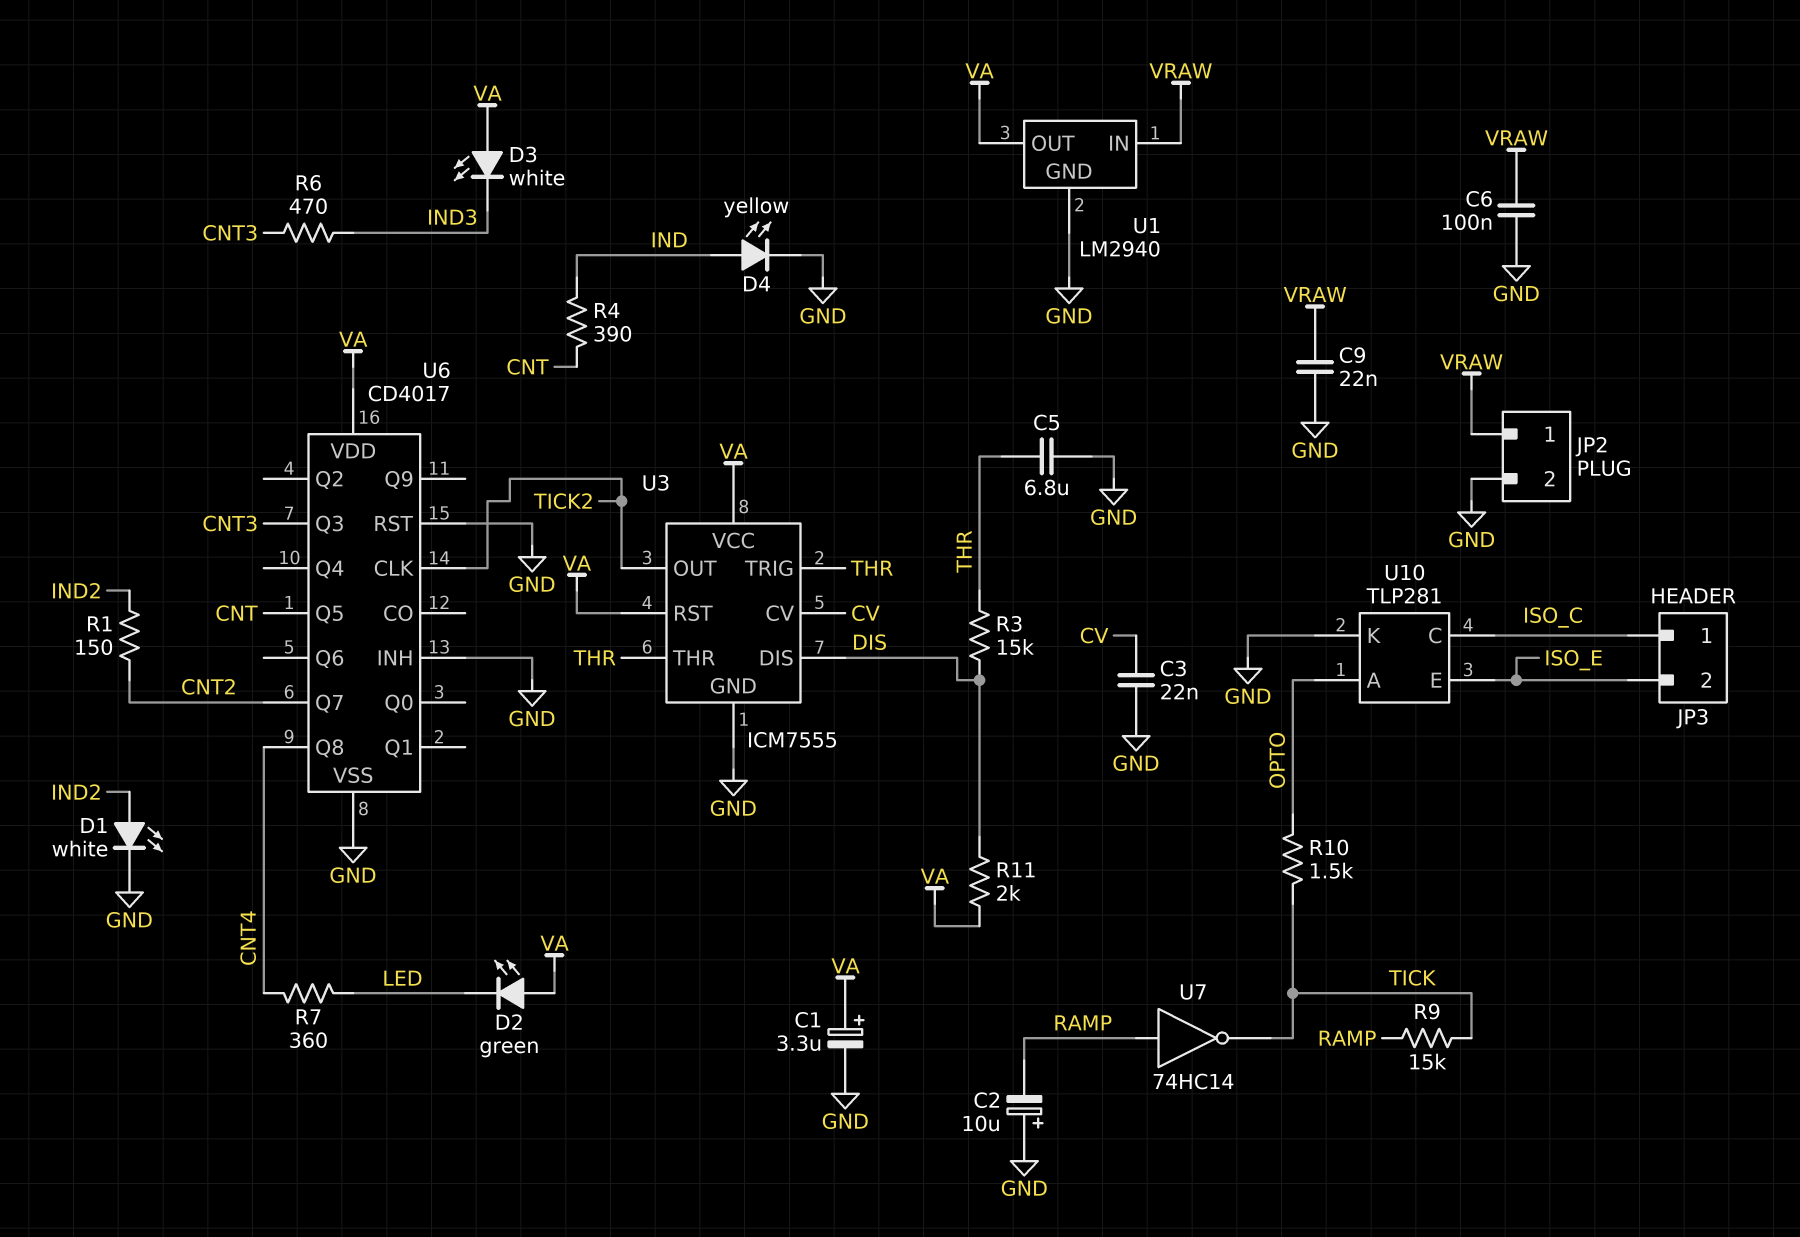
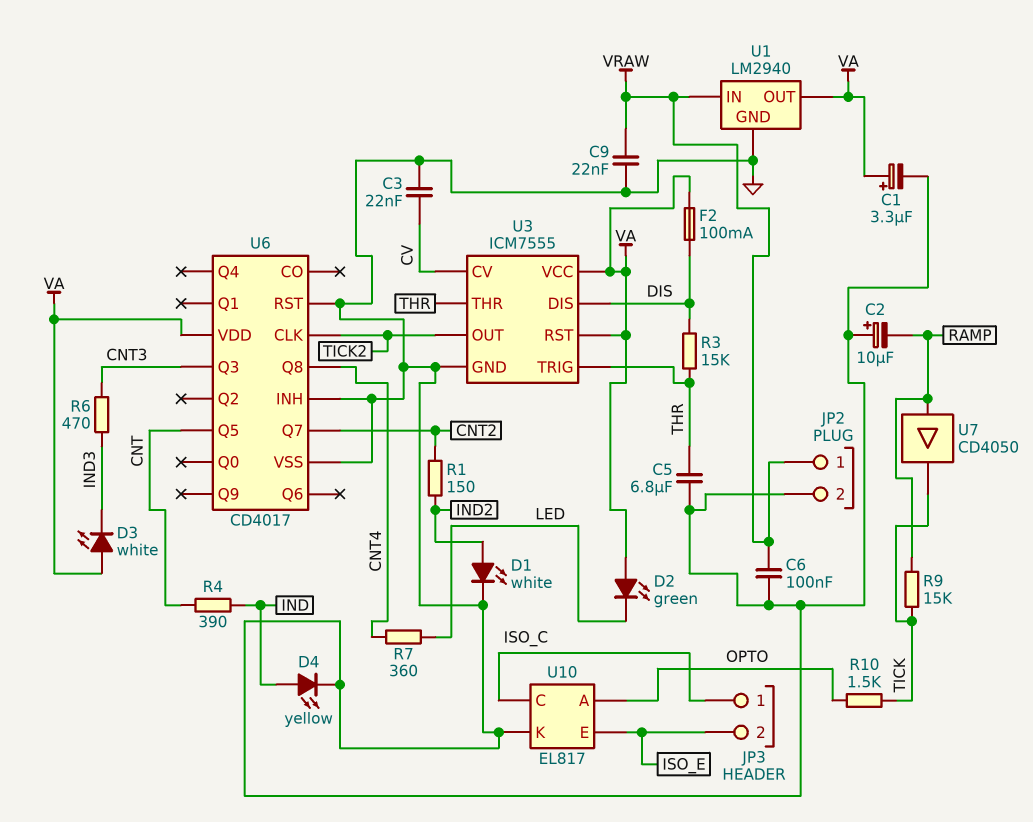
F2: none -> 100mA (DIS, VA)
R11: 2k (DIS, VA) -> none
U7: NOT 74HC14 (in RAMP, out TICK) -> buffer CD4050 (in RAMP, out TICK)
U10: TLP281 -> EL817

